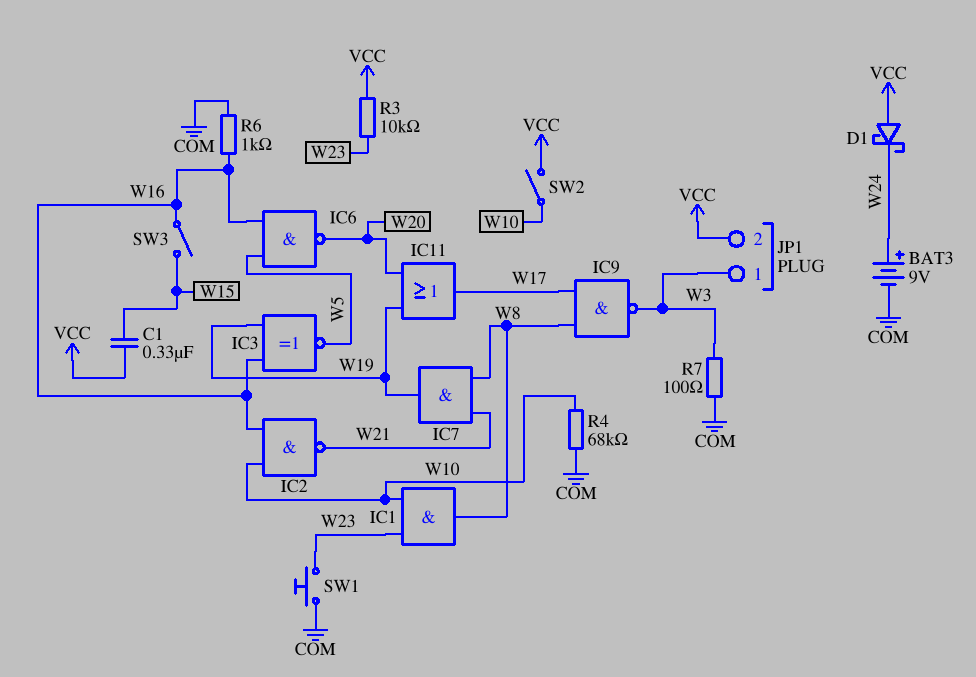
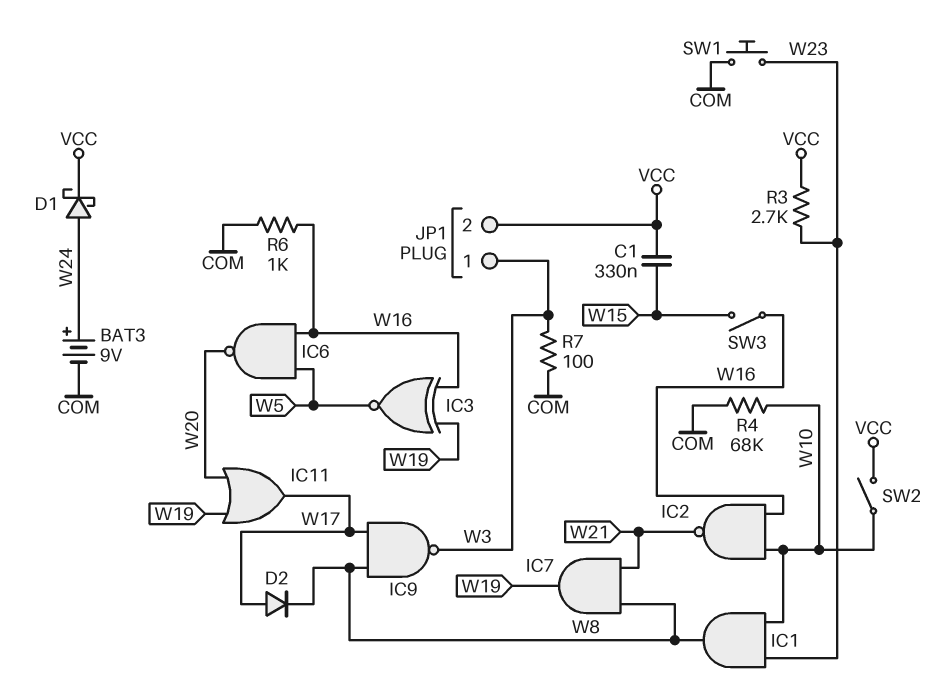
D1: schottky (A VCC, K W24) -> schottky (A W24, K VCC)
D2: none -> diode (A W17, K W8)
R3: 10k (VCC, W23) -> 2.7k (VCC, W23)

